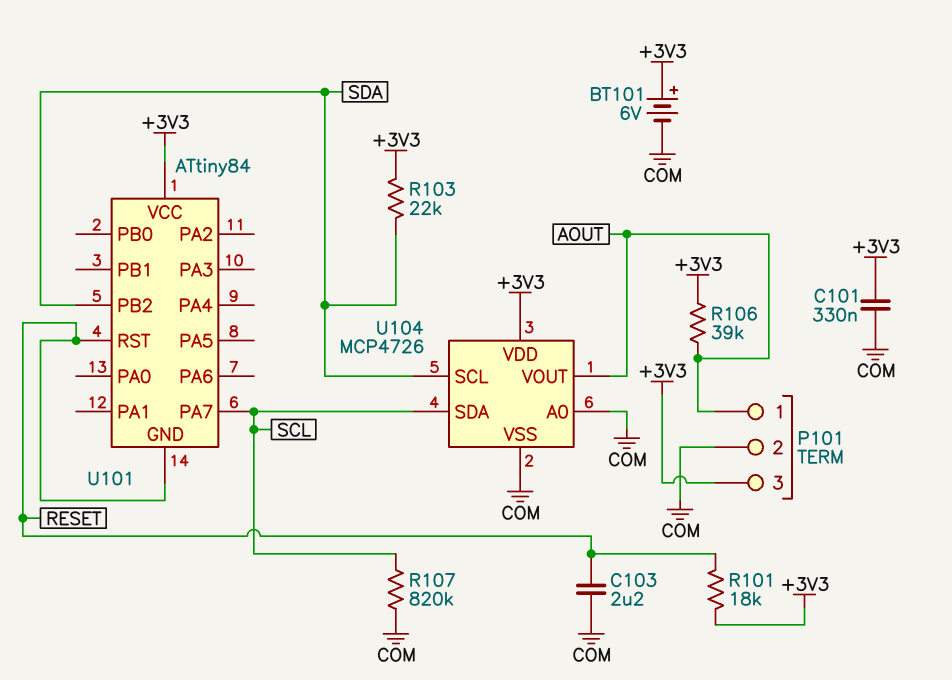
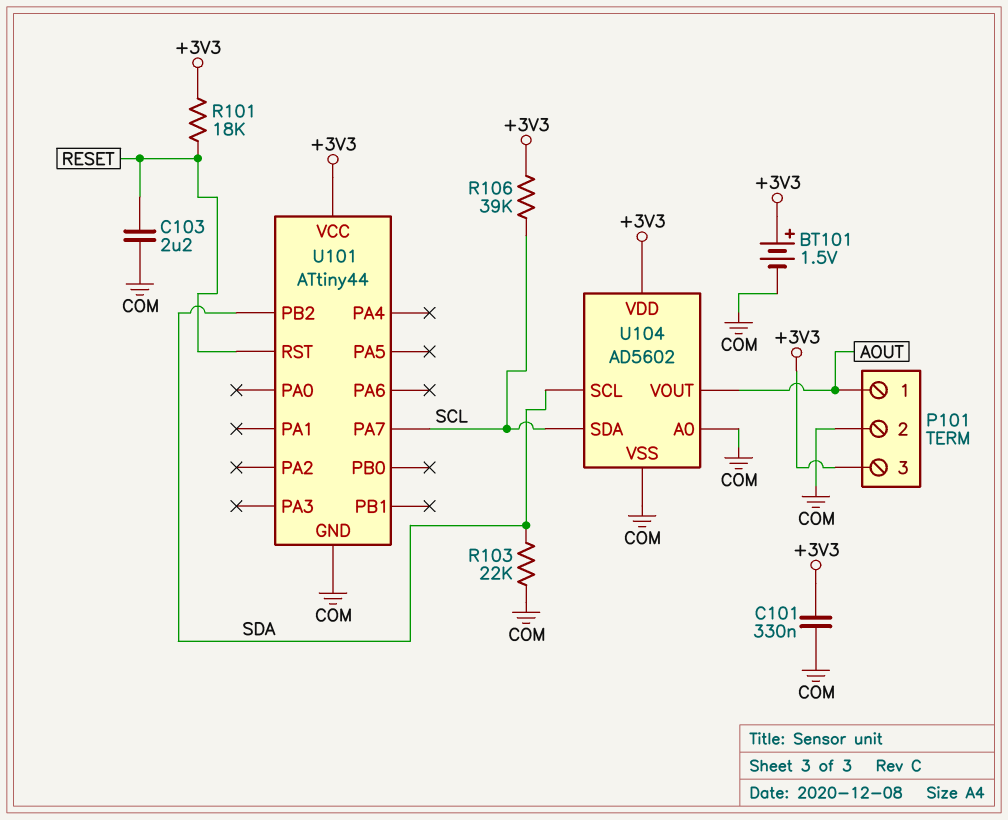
BT101: 6V (plus +3V3, minus COM) -> 1.5V (plus +3V3, minus COM)
R103: 22k (+3V3, SDA) -> 22k (COM, SDA)
R106: 39k (+3V3, AOUT) -> 39k (+3V3, SCL)
R107: 820k (COM, SCL) -> none
U101: ATtiny84 -> ATtiny44
U101 pin GND: RESET -> COM
U104: MCP4726 -> AD5602

